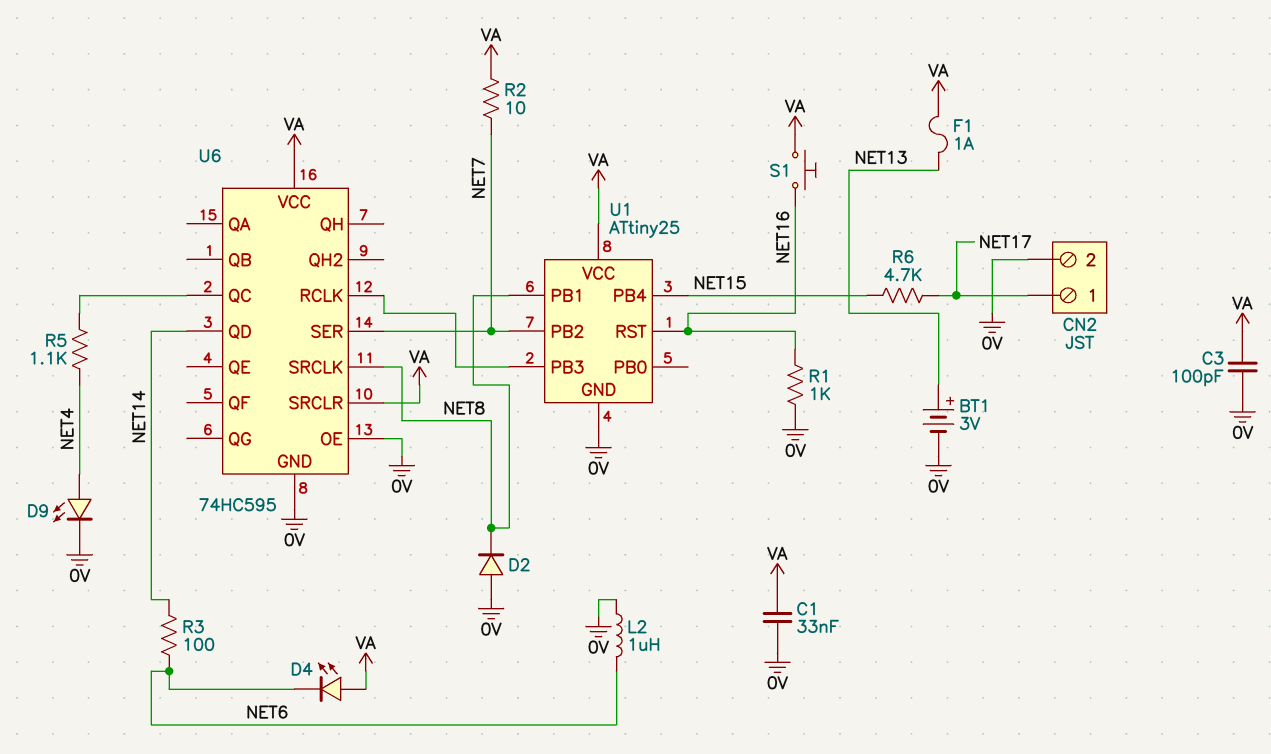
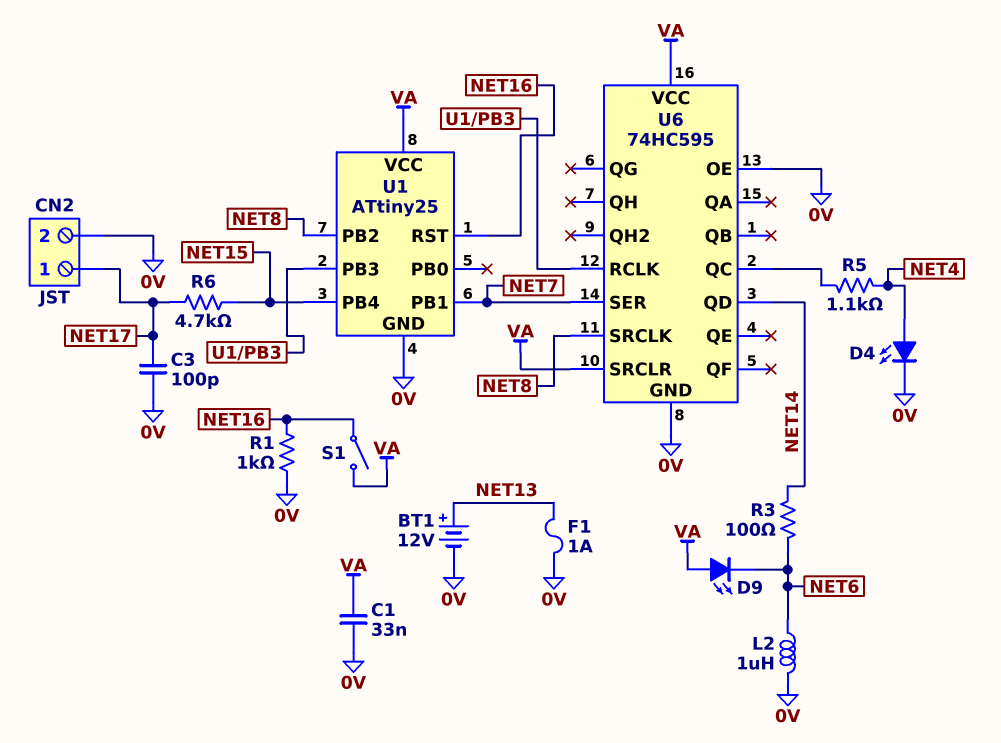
BT1: 3V (plus NET13, minus 0V) -> 12V (plus NET13, minus 0V)
C3: 100pF (0V, VA) -> 100pF (0V, NET17)
D2: diode (A 0V, K NET8) -> none
D4: LED (A VA, K NET6) -> LED (A NET4, K 0V)
D9: LED (A NET4, K 0V) -> LED (A VA, K NET6)
F1: 1A (NET13, VA) -> 1A (0V, NET13)
R2: 10 (NET7, VA) -> none
S1: button (NET16, VA) -> switch (NET16, VA)
U1 pin PB1: NET8 -> NET7
U1 pin PB2: NET7 -> NET8

